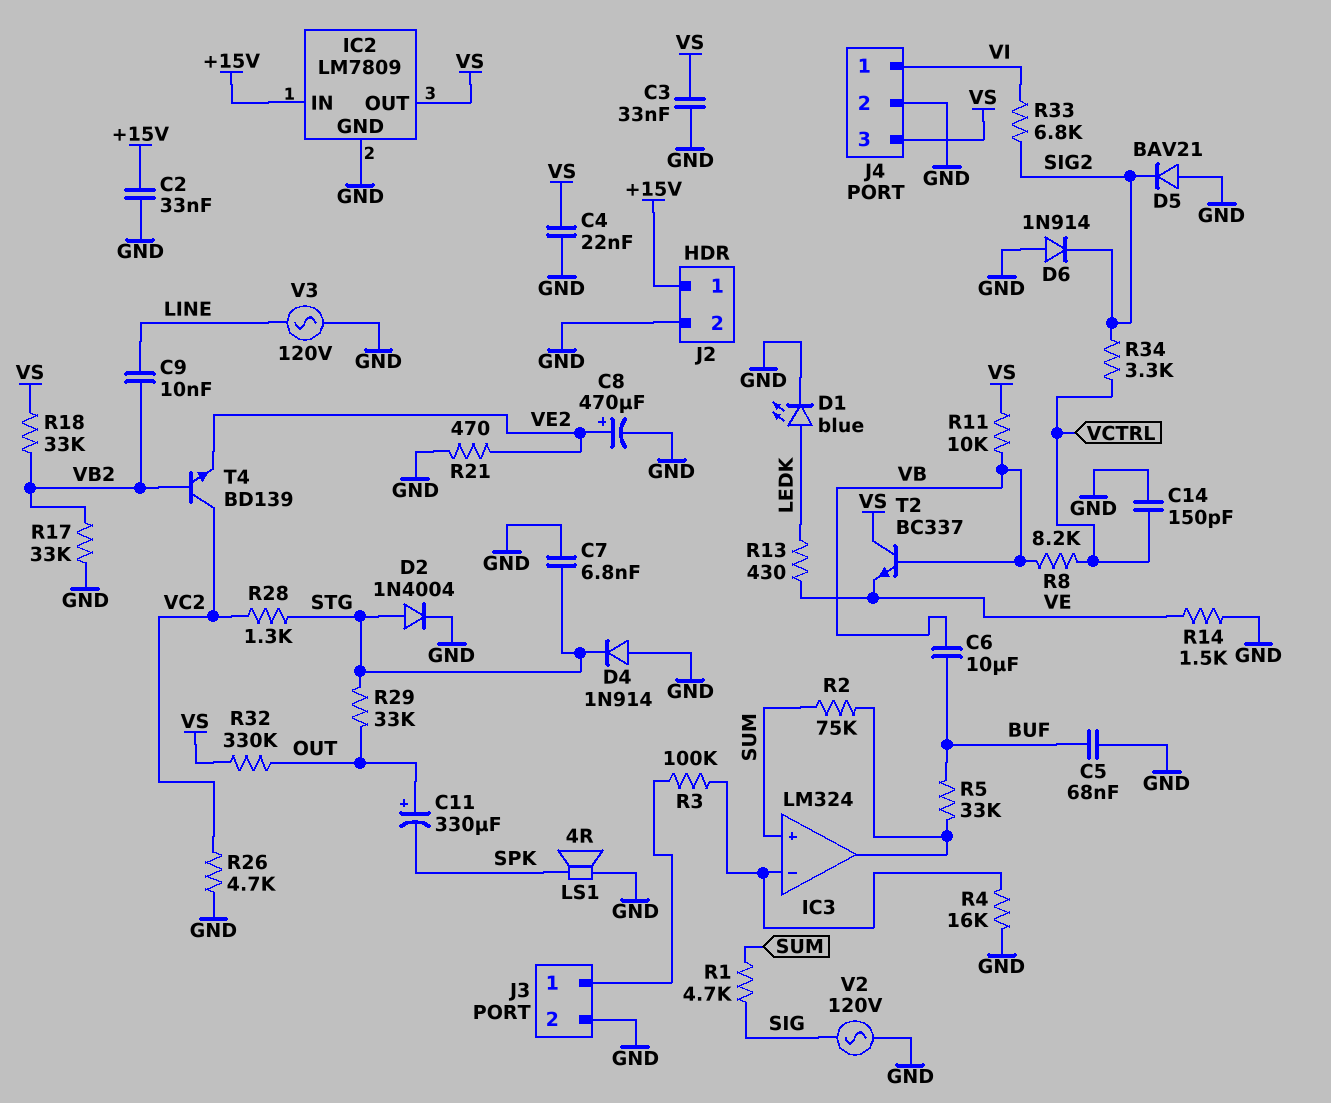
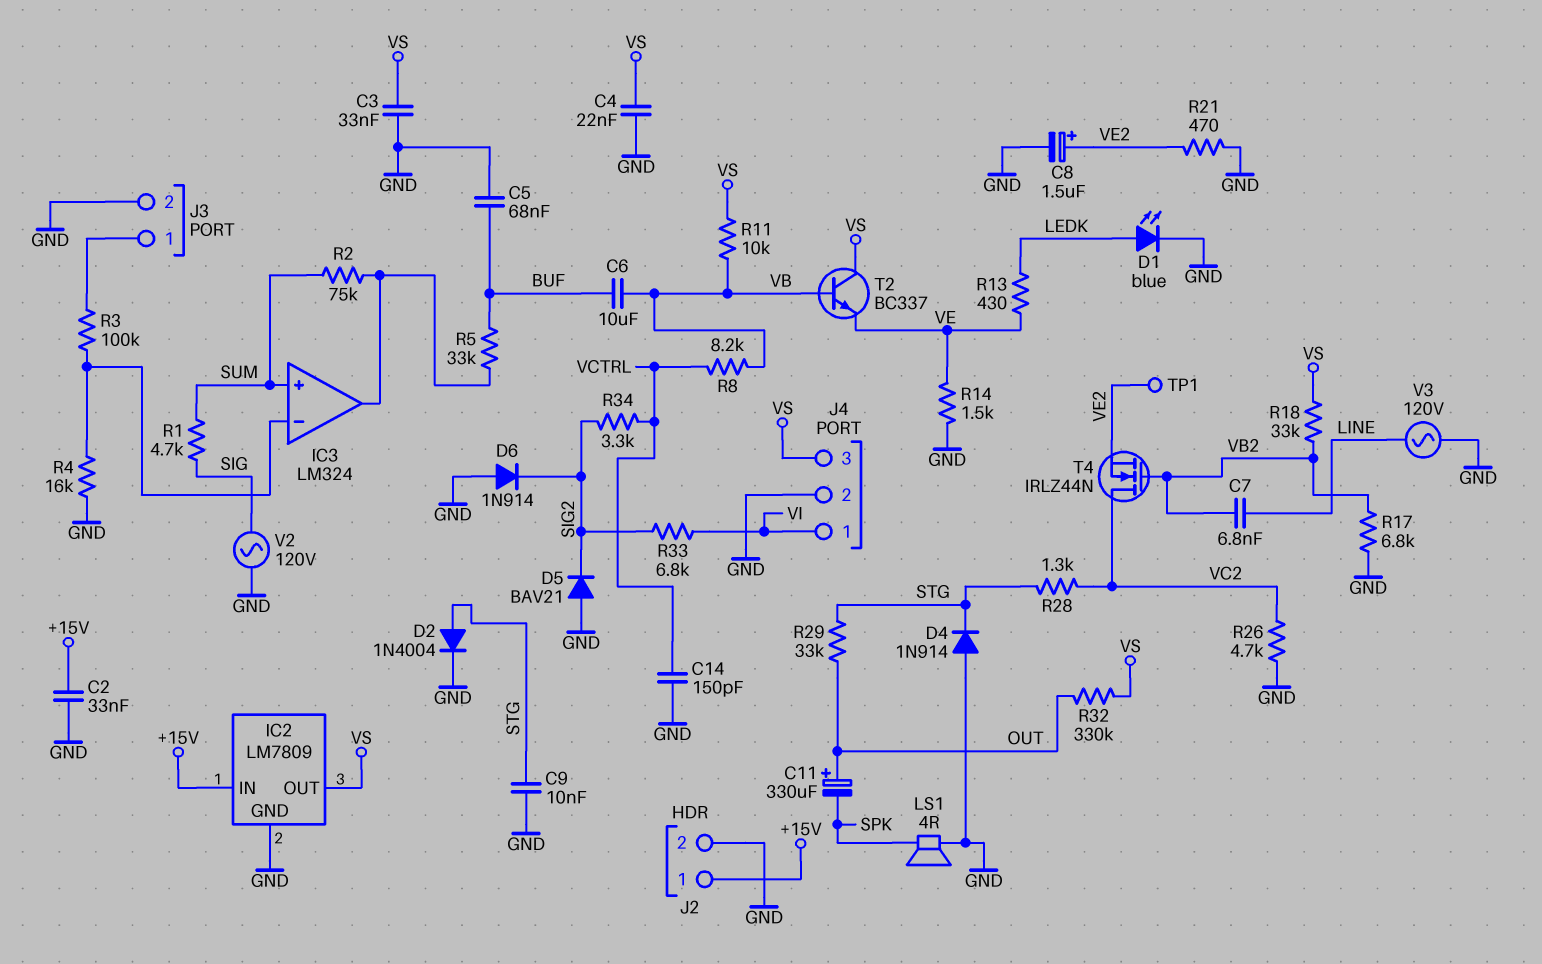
C7: 6.8nF (GND, STG) -> 6.8nF (LINE, VB2)
C8: 470uF (plus VE2, minus GND) -> 1.5uF (plus VE2, minus GND)
C9: 10nF (LINE, VB2) -> 10nF (GND, STG)
R17: 33k (GND, VB2) -> 6.8k (GND, VB2)
T4: NPN BD139 (B VB2, C VC2, E VE2) -> NMOS IRLZ44N (G VB2, D VC2, S VE2)
TP1: none -> test point (VE2)

